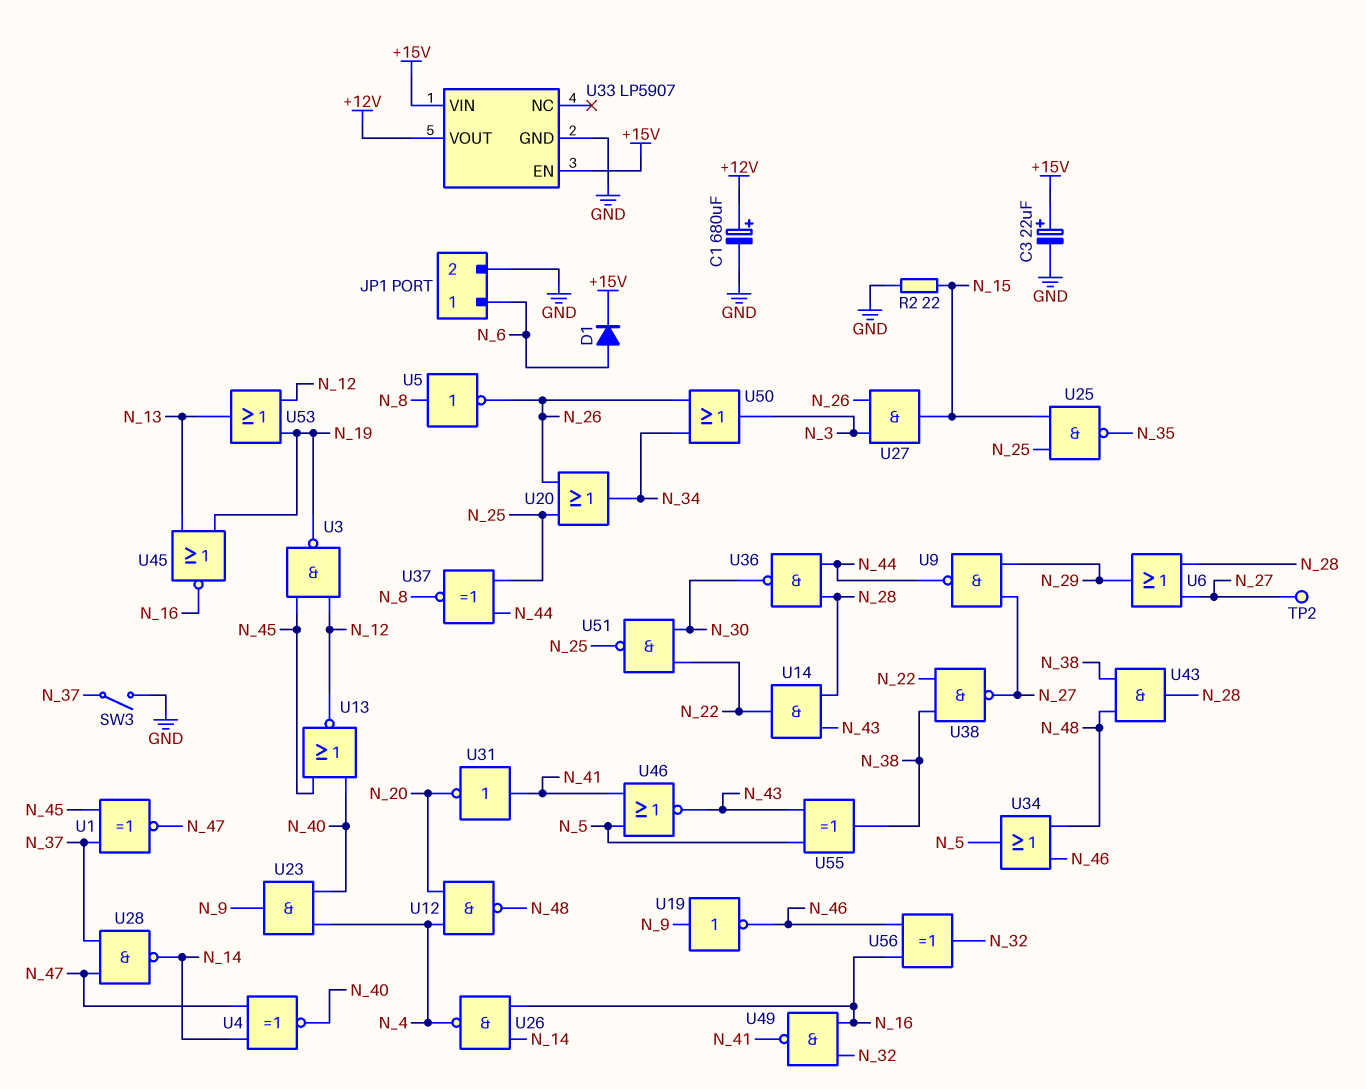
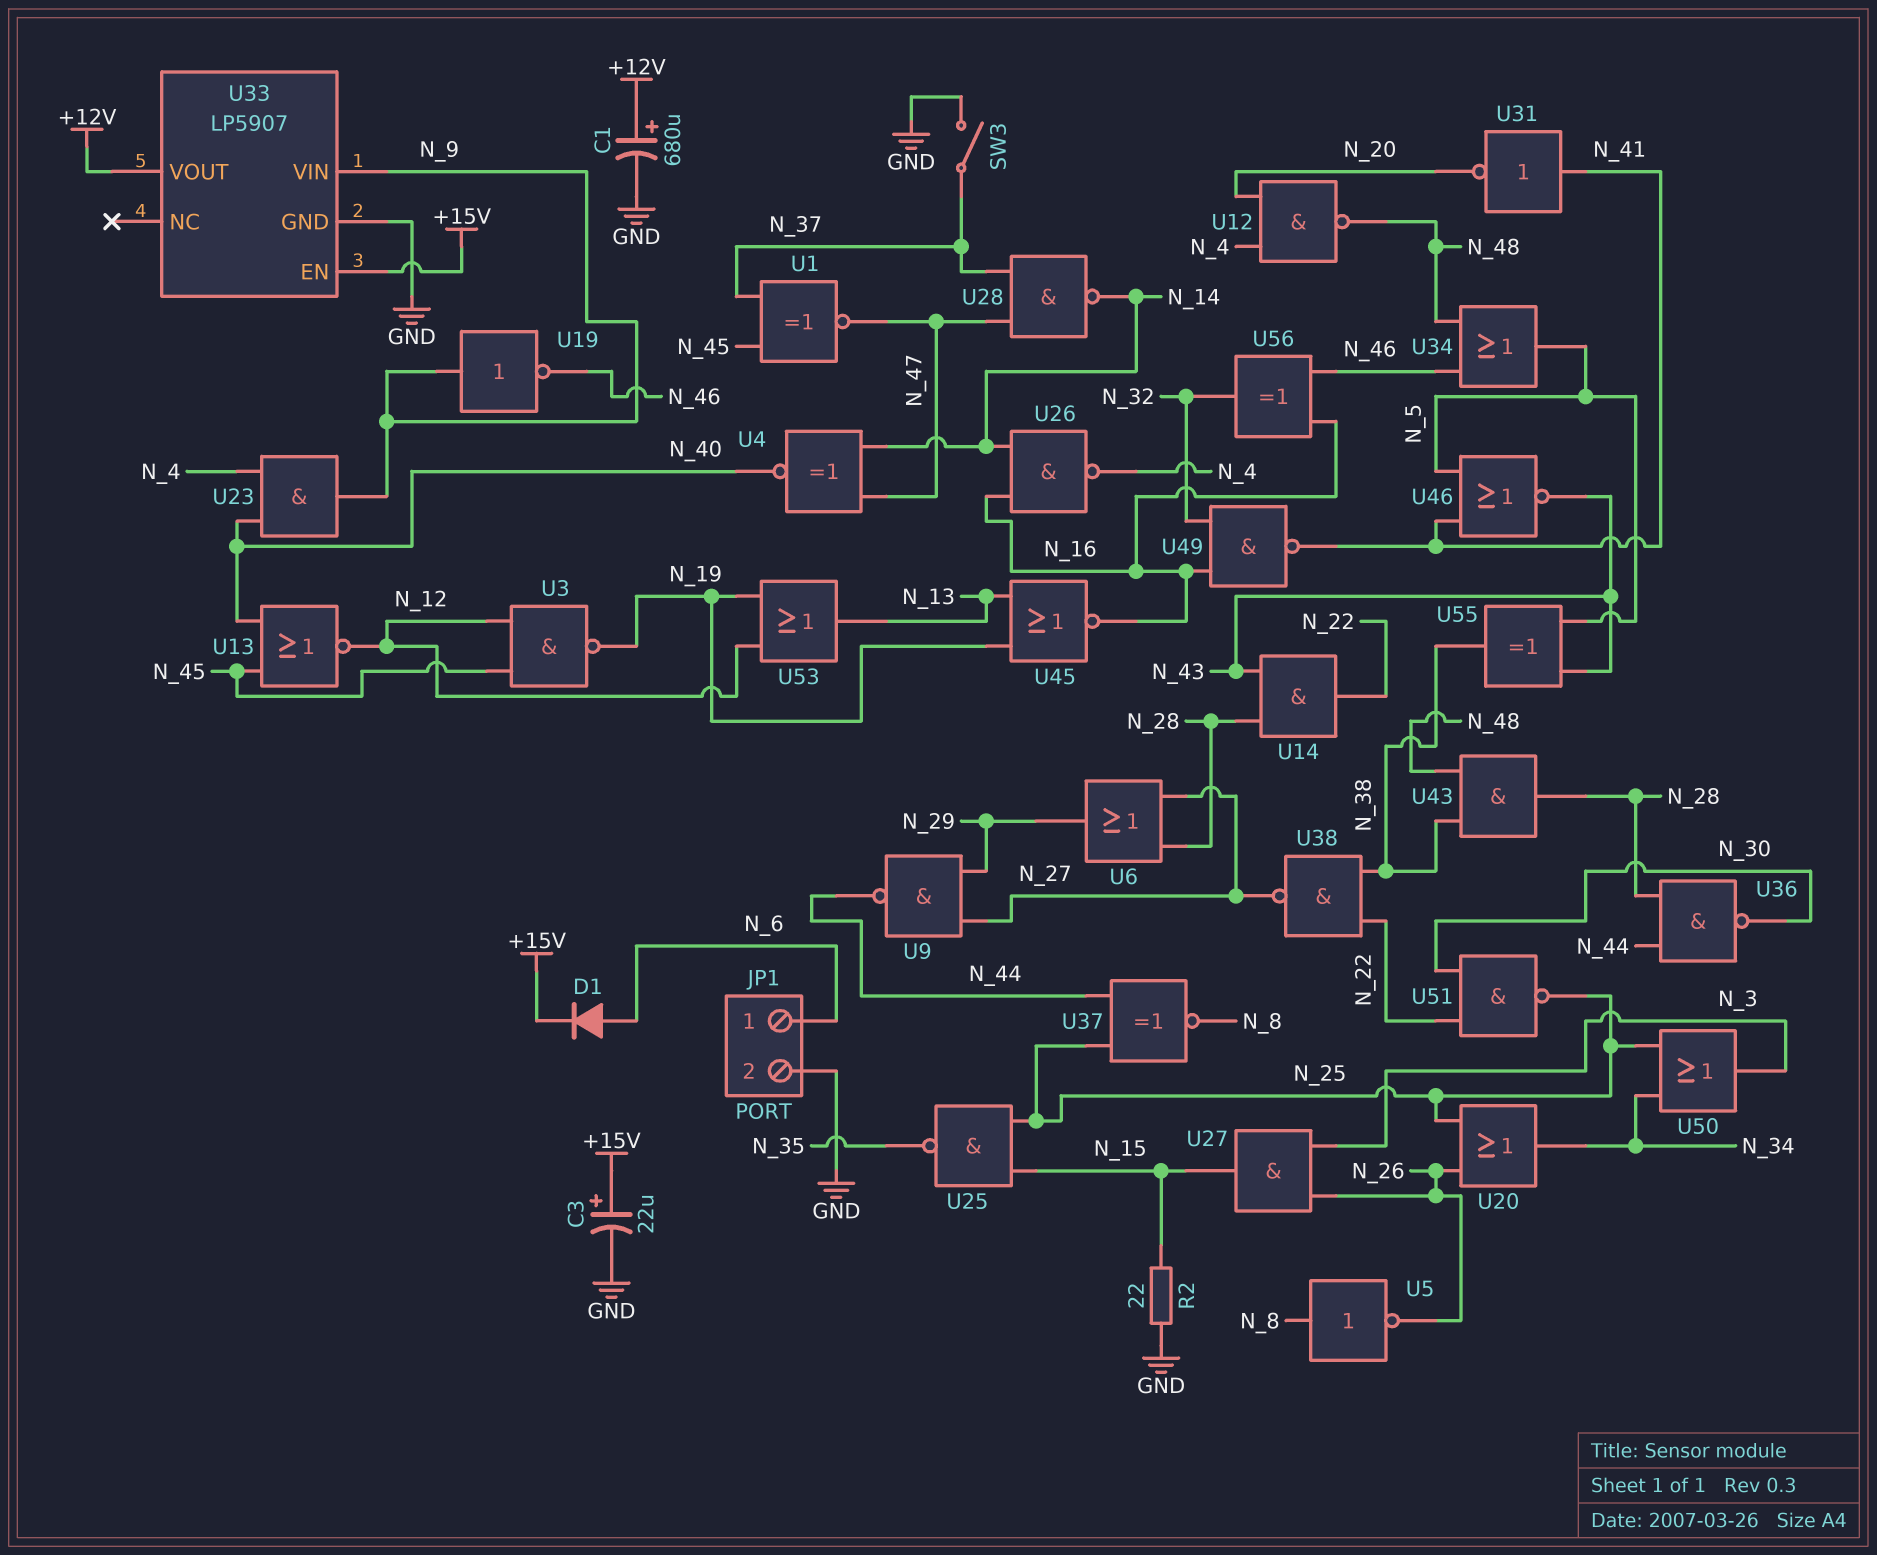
TP2: test point (N_27) -> none
U33 pin VIN: +15V -> N_9
U50: OR (in N_26, in N_34, out N_3) -> OR (in N_25, in N_34, out N_3)

